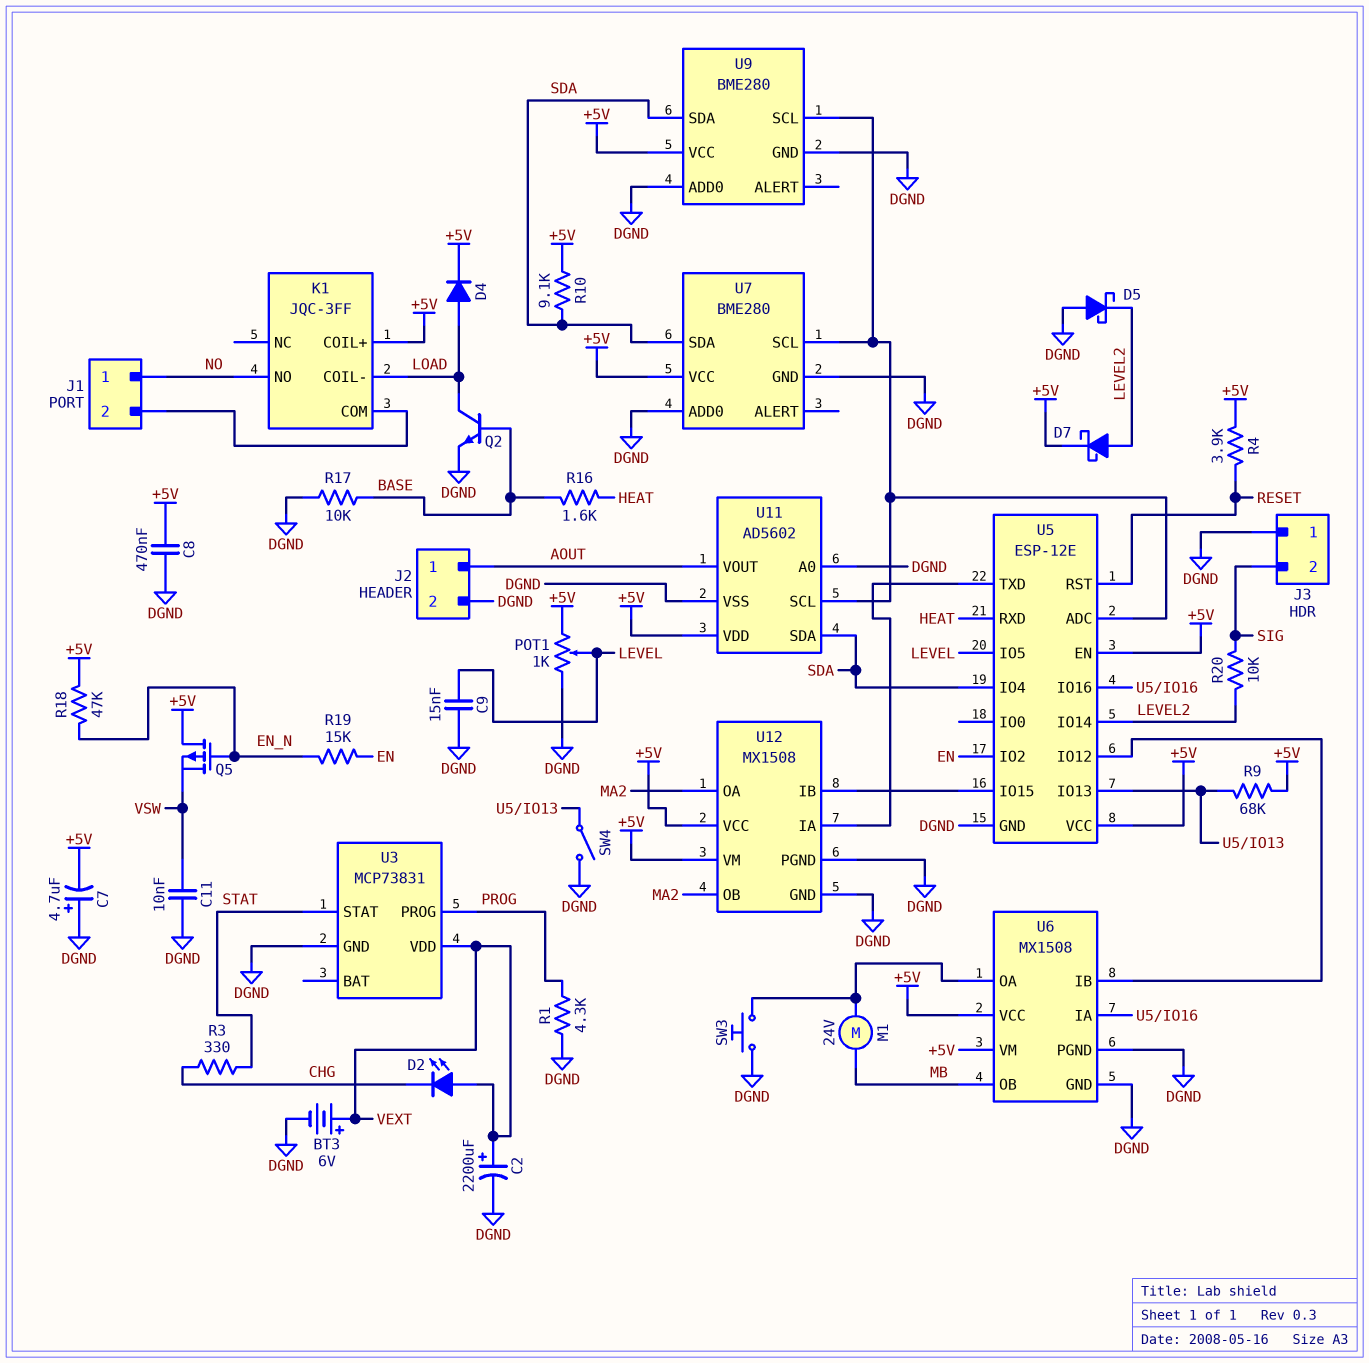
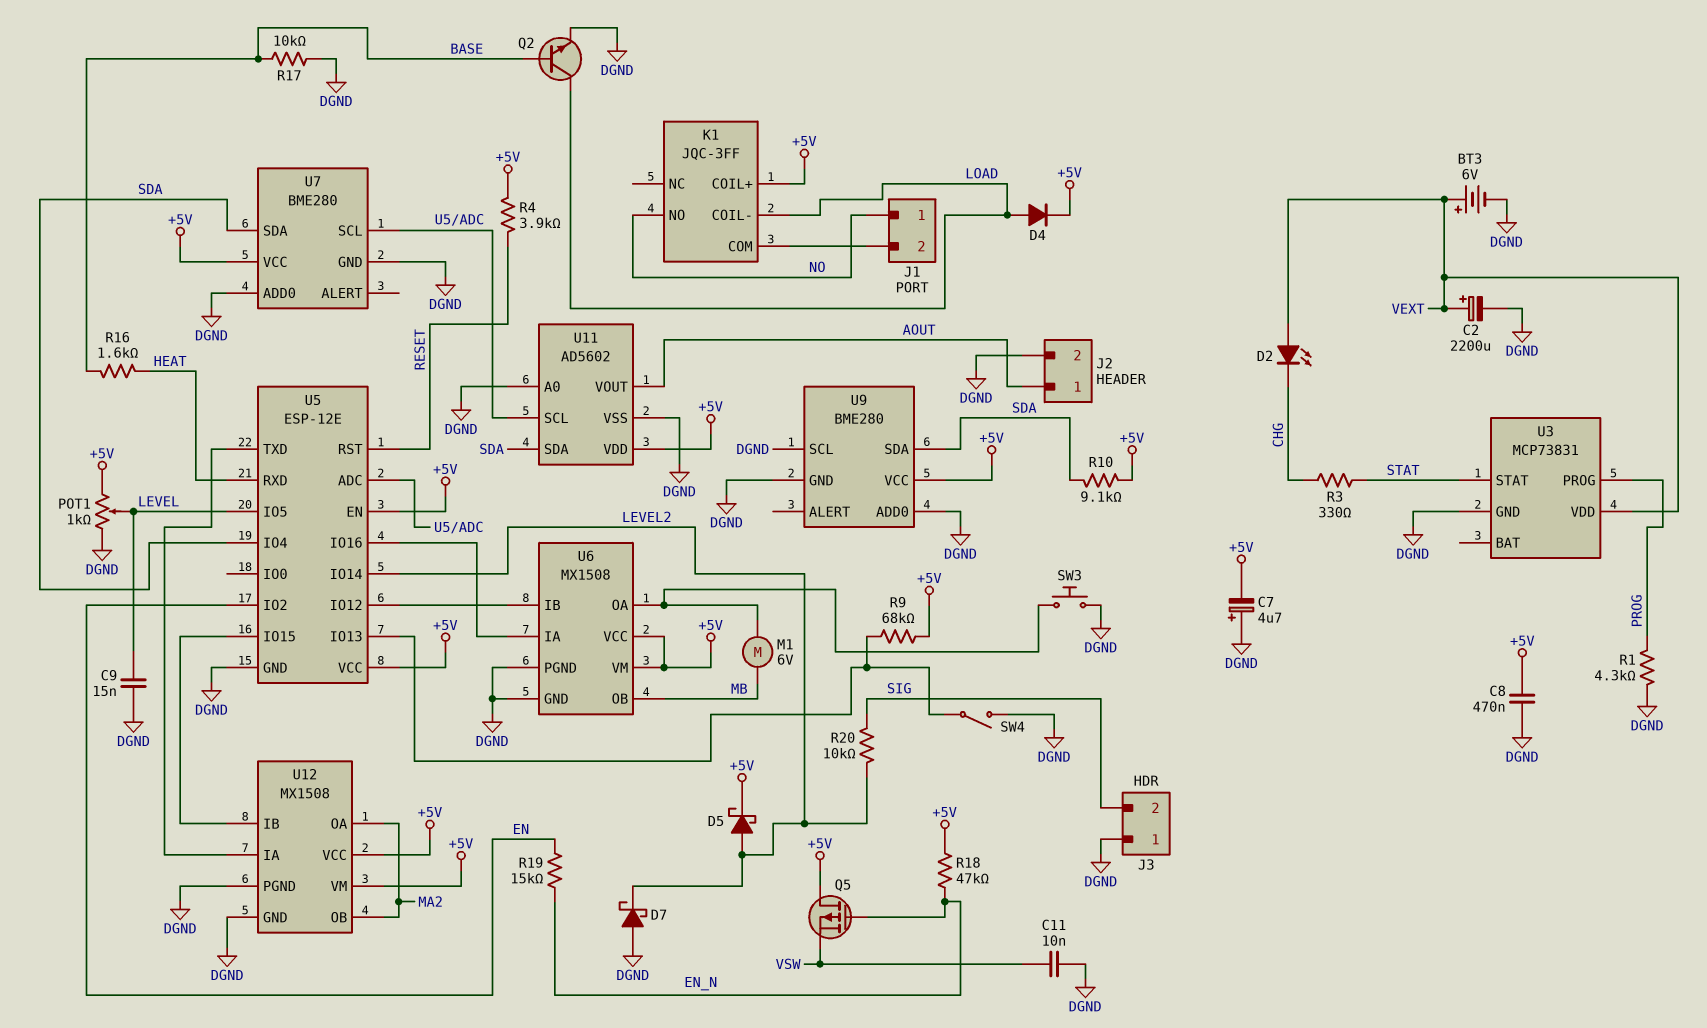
D5: schottky (A DGND, K LEVEL2) -> schottky (A LEVEL2, K +5V)
D7: schottky (A LEVEL2, K +5V) -> schottky (A DGND, K LEVEL2)
M1: motor 24V (MB, U6/OA) -> motor 6V (MB, U6/OA)
U9 pin SCL: U5/ADC -> DGND

